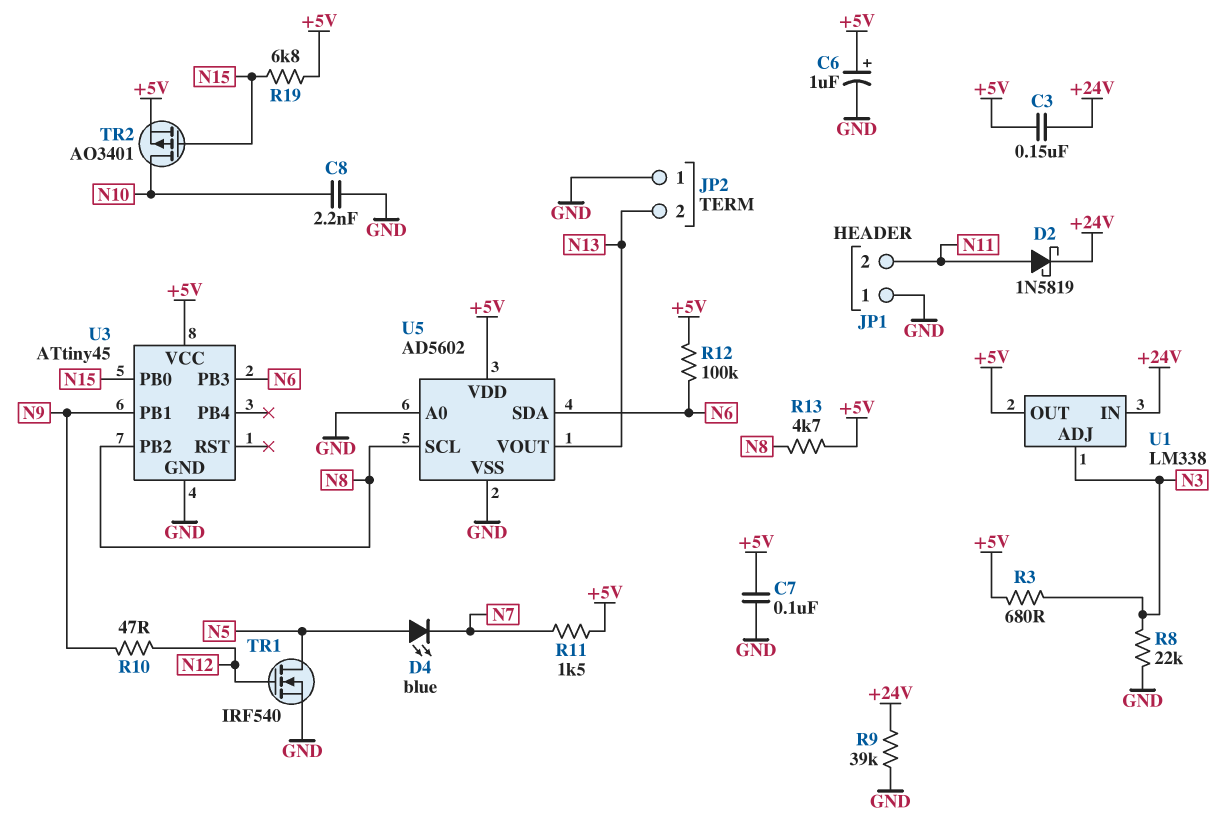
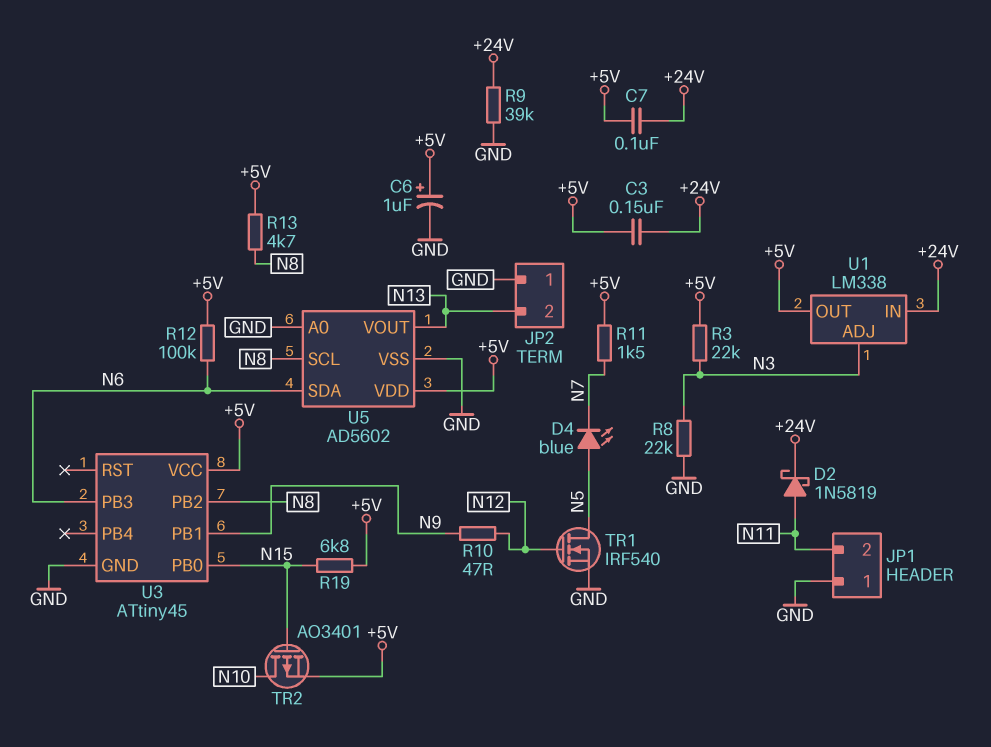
C7: 100nF (+5V, GND) -> 100nF (+5V, +24V)
C8: 2.2nF (GND, N10) -> none
R3: 680 (+5V, N3) -> 22k (+5V, N3)

